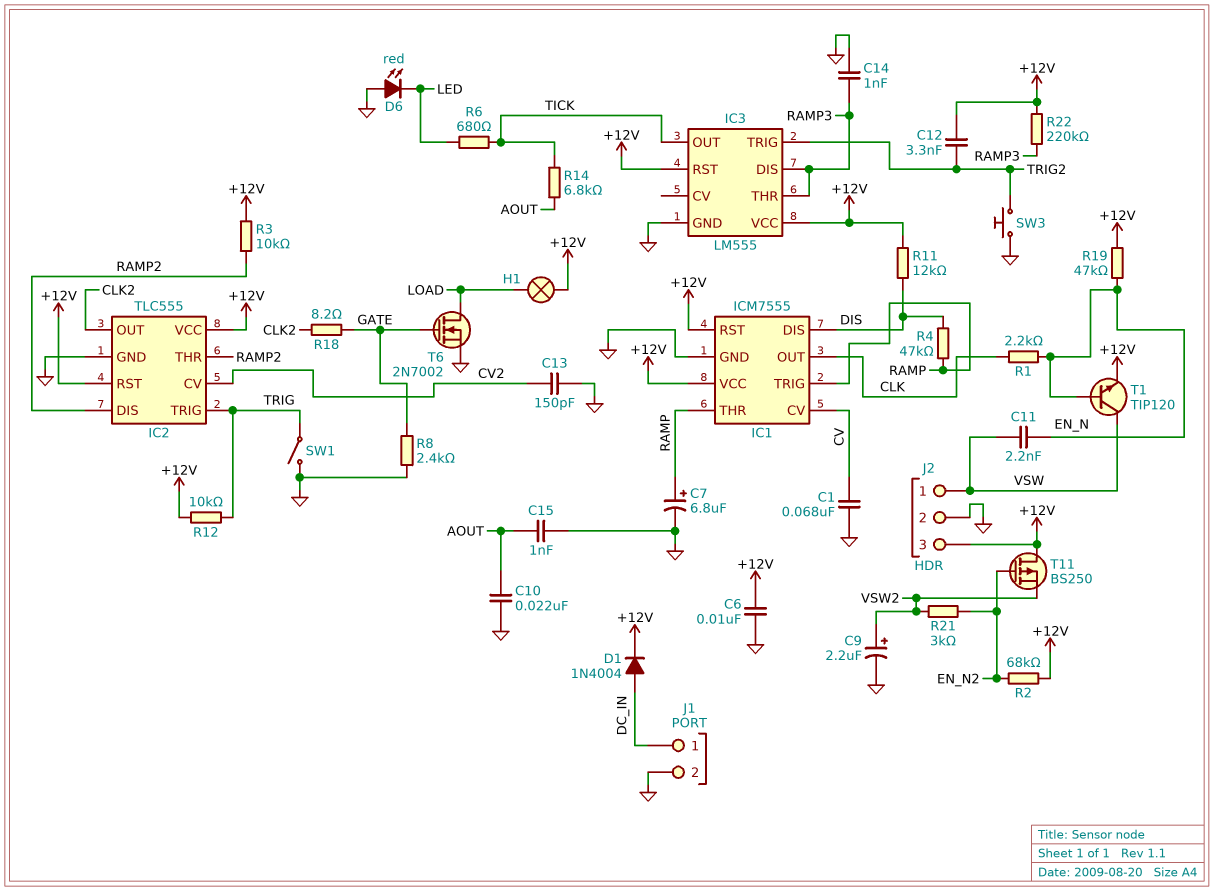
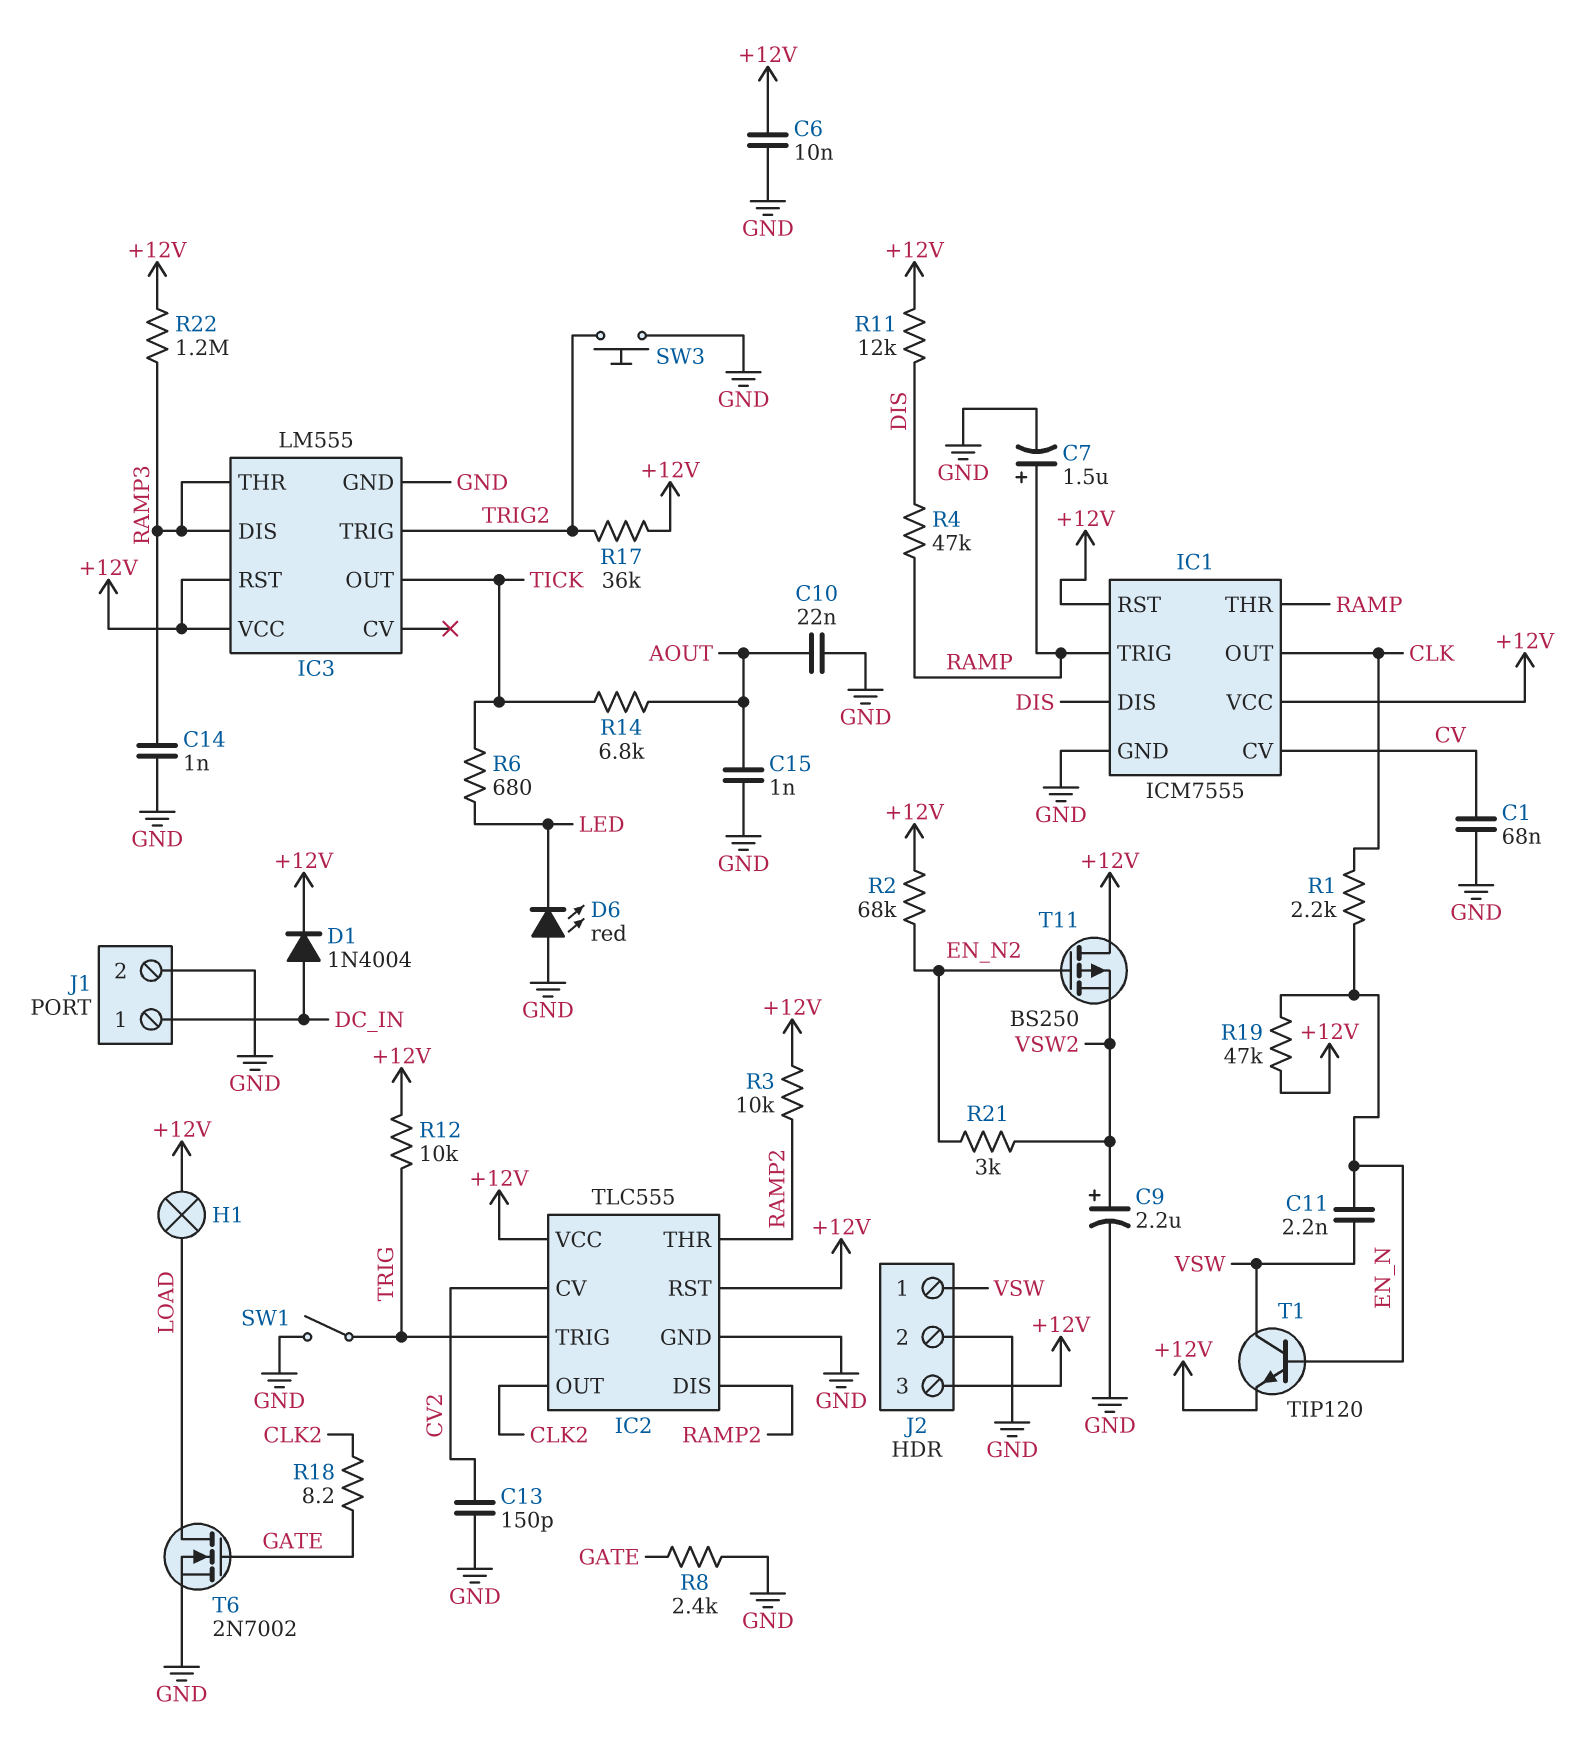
C7: 6.8uF (plus RAMP, minus GND) -> 1.5uF (plus RAMP, minus GND)
C12: 3.3nF (+12V, TRIG2) -> none
R17: none -> 36k (+12V, TRIG2)
R22: 220k (+12V, RAMP3) -> 1.2M (+12V, RAMP3)

